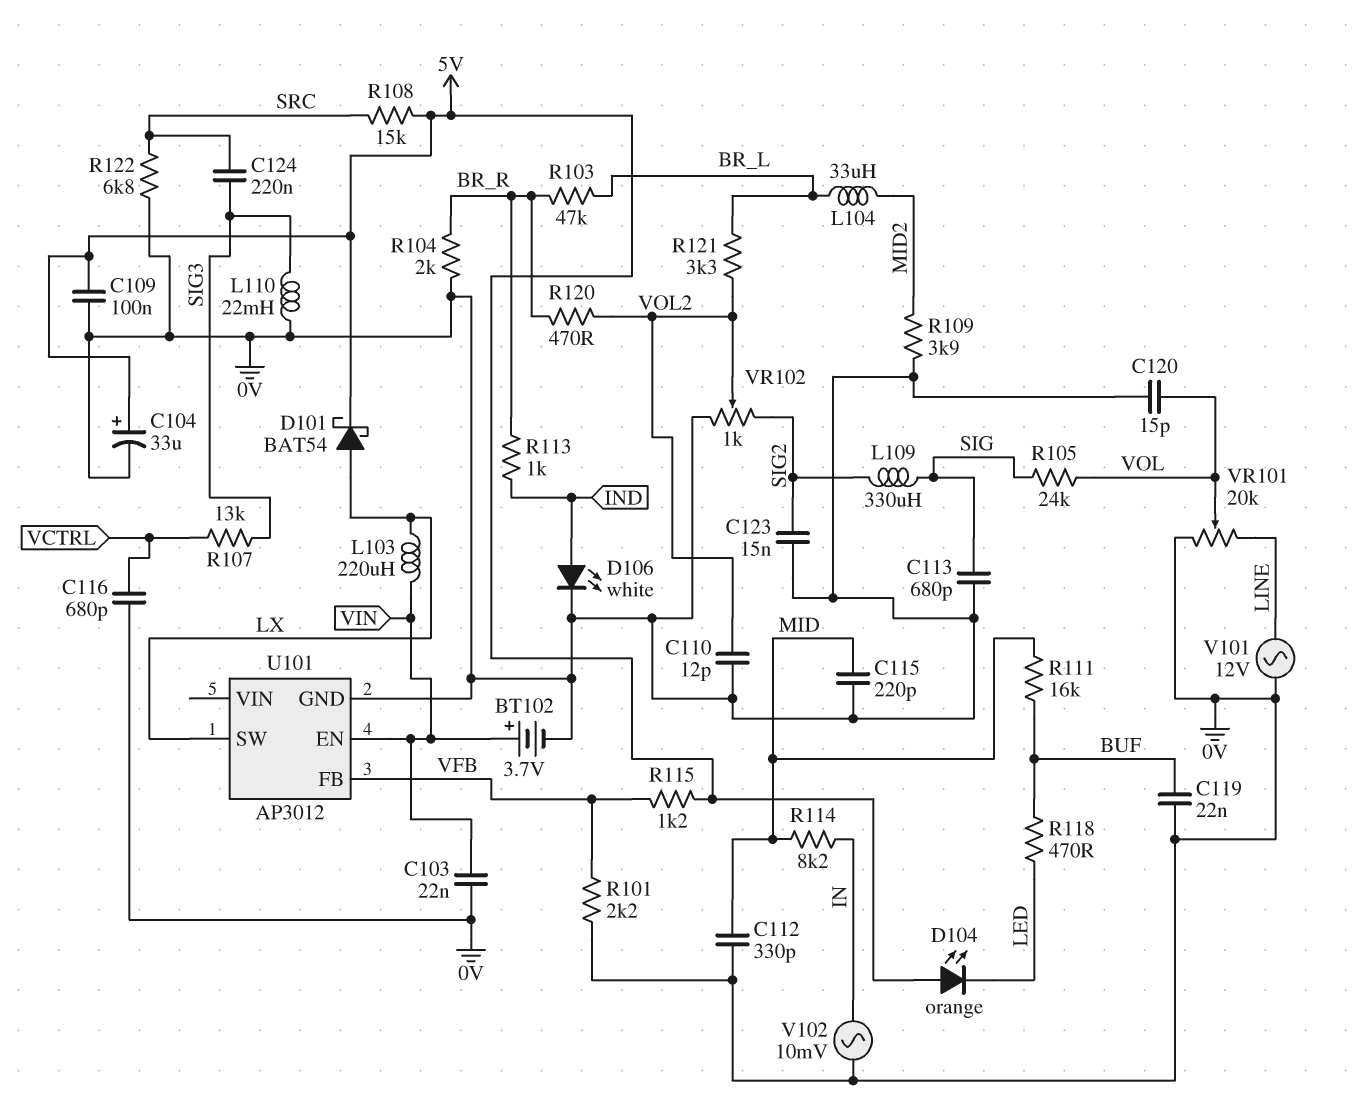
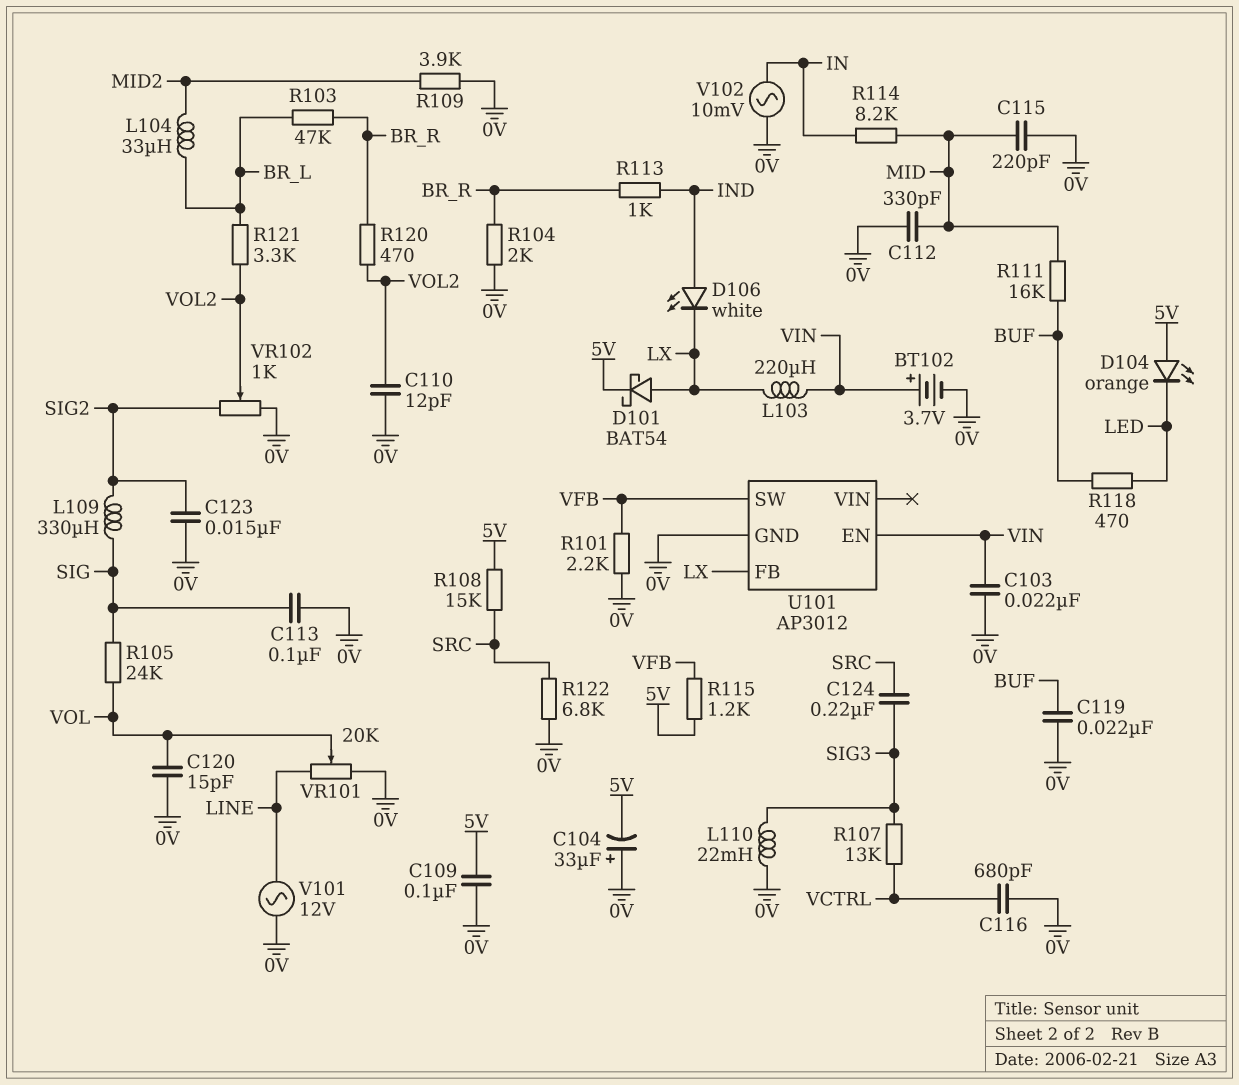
C104: 33uF (plus 5V, minus 0V) -> 33uF (plus 0V, minus 5V)
C113: 680pF (0V, SIG) -> 100nF (0V, SIG)
D106: LED white (A IND, K 0V) -> LED white (A IND, K LX)
U101 pin FB: VFB -> LX
U101 pin SW: LX -> VFB

